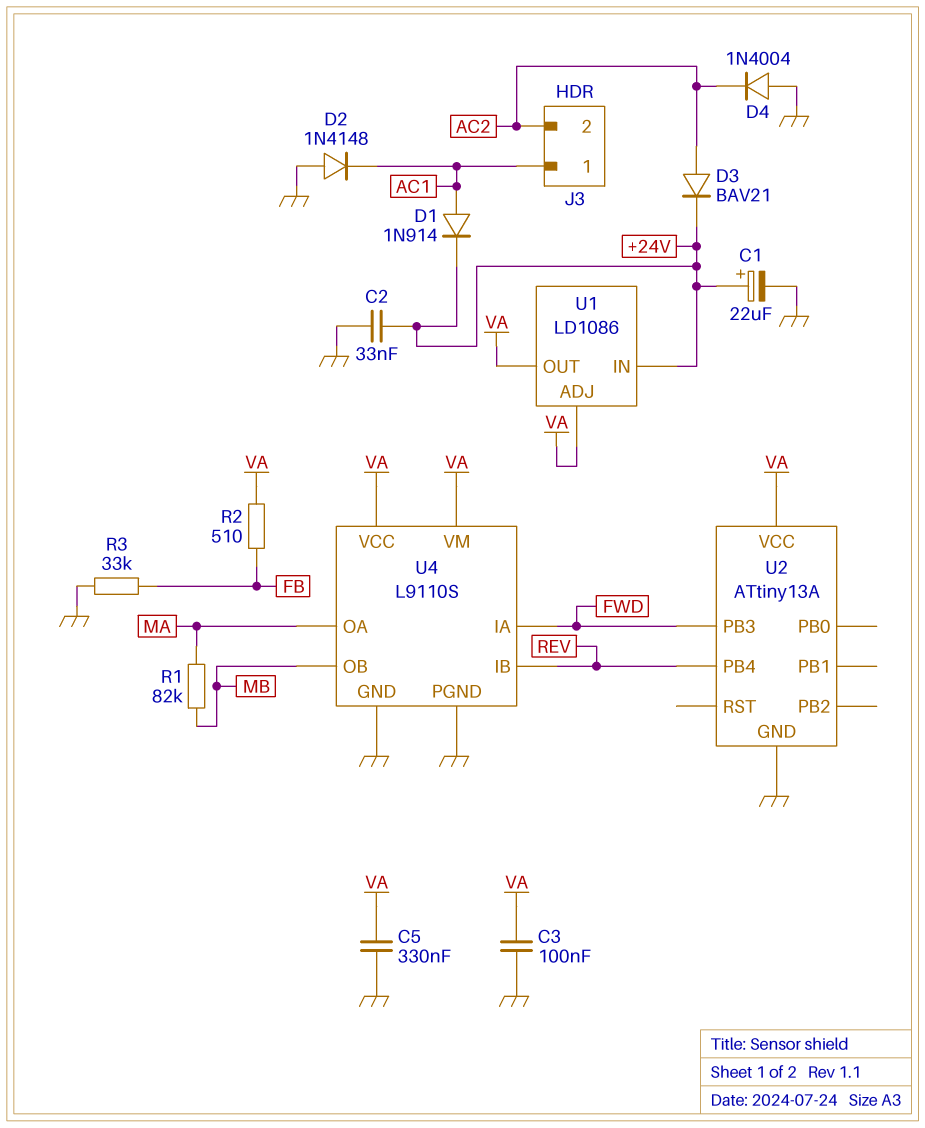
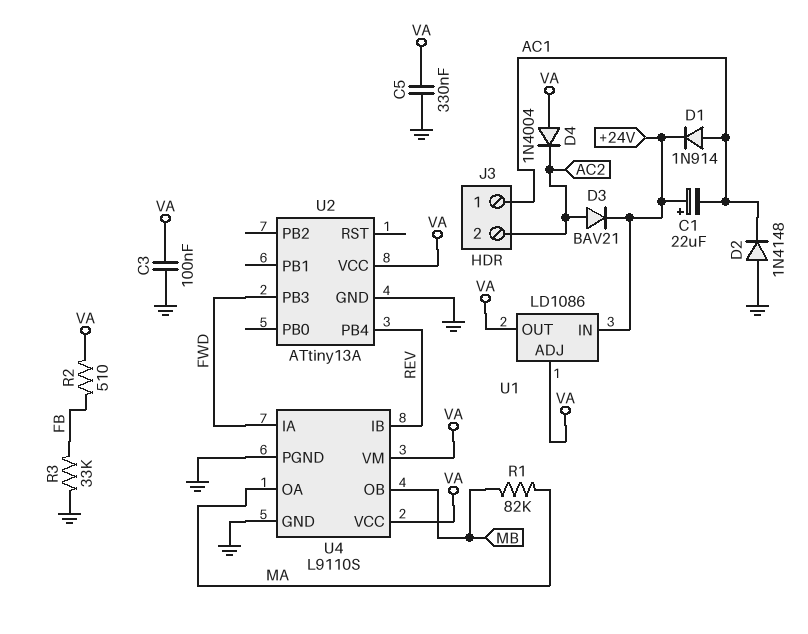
C1: 22uF (plus +24V, minus GND) -> 22uF (plus +24V, minus AC1)
C2: 33nF (+24V, GND) -> none
D4: diode 1N4004 (A GND, K AC2) -> diode 1N4004 (A VA, K AC2)

